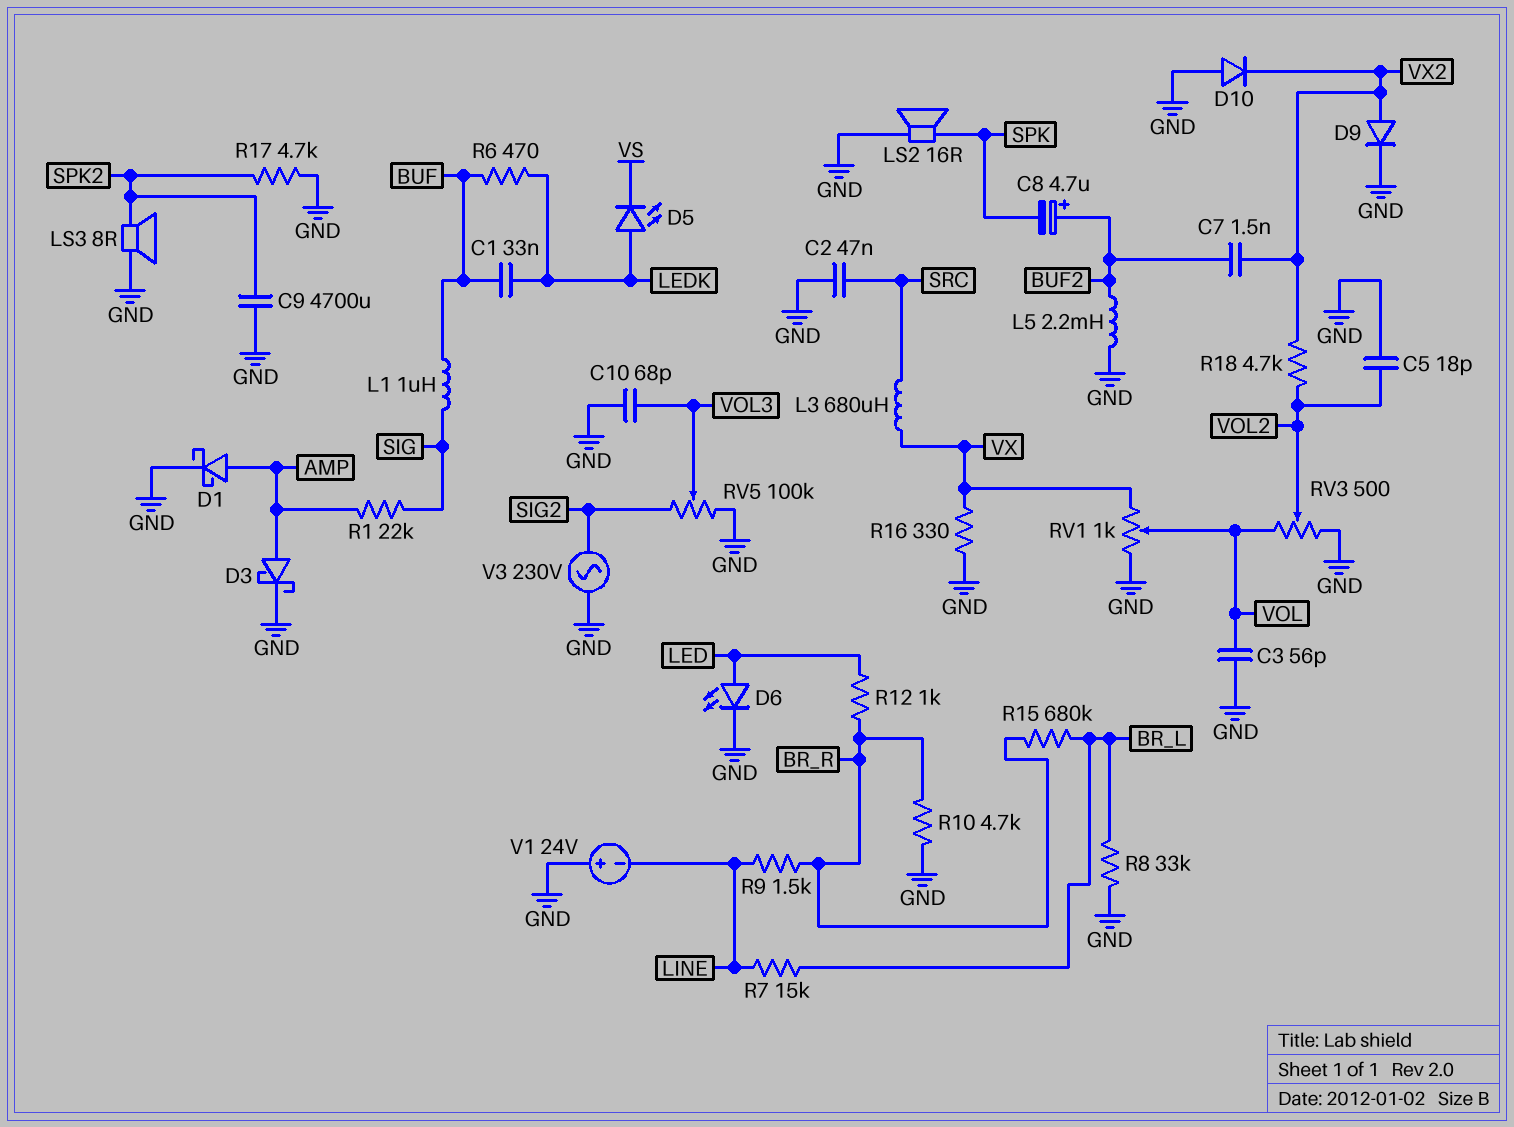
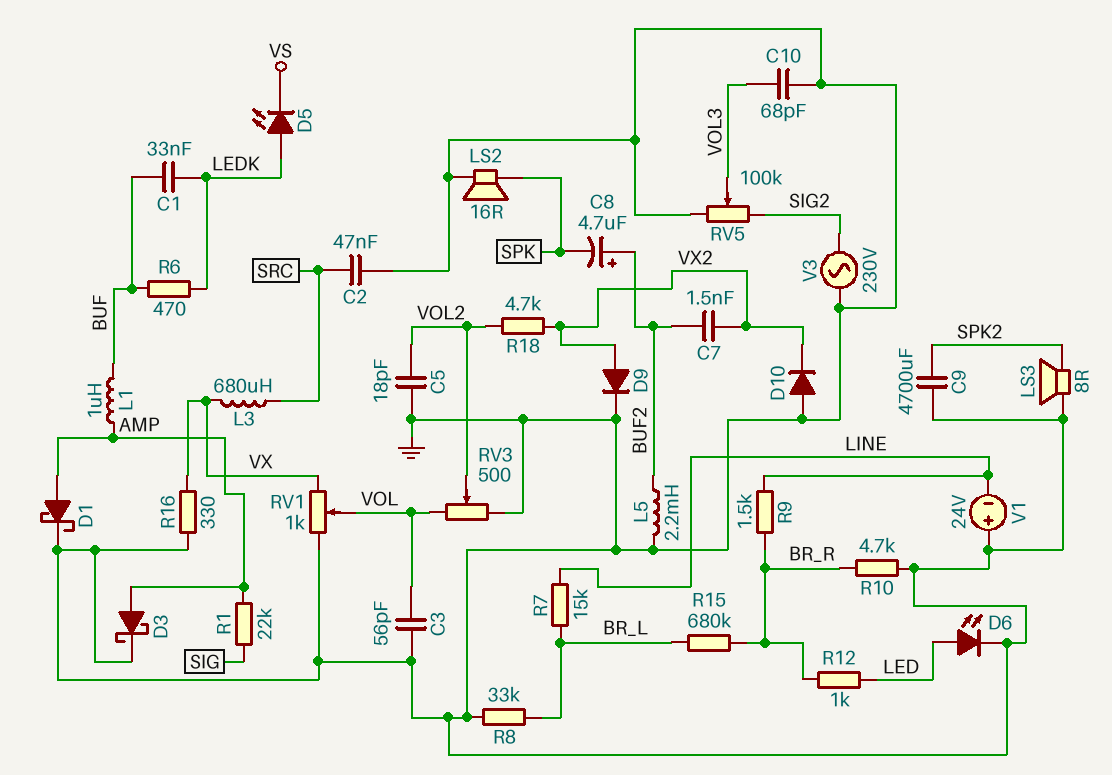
L1: 1uH (BUF, SIG) -> 1uH (AMP, BUF)
R17: 4.7k (GND, SPK2) -> none

